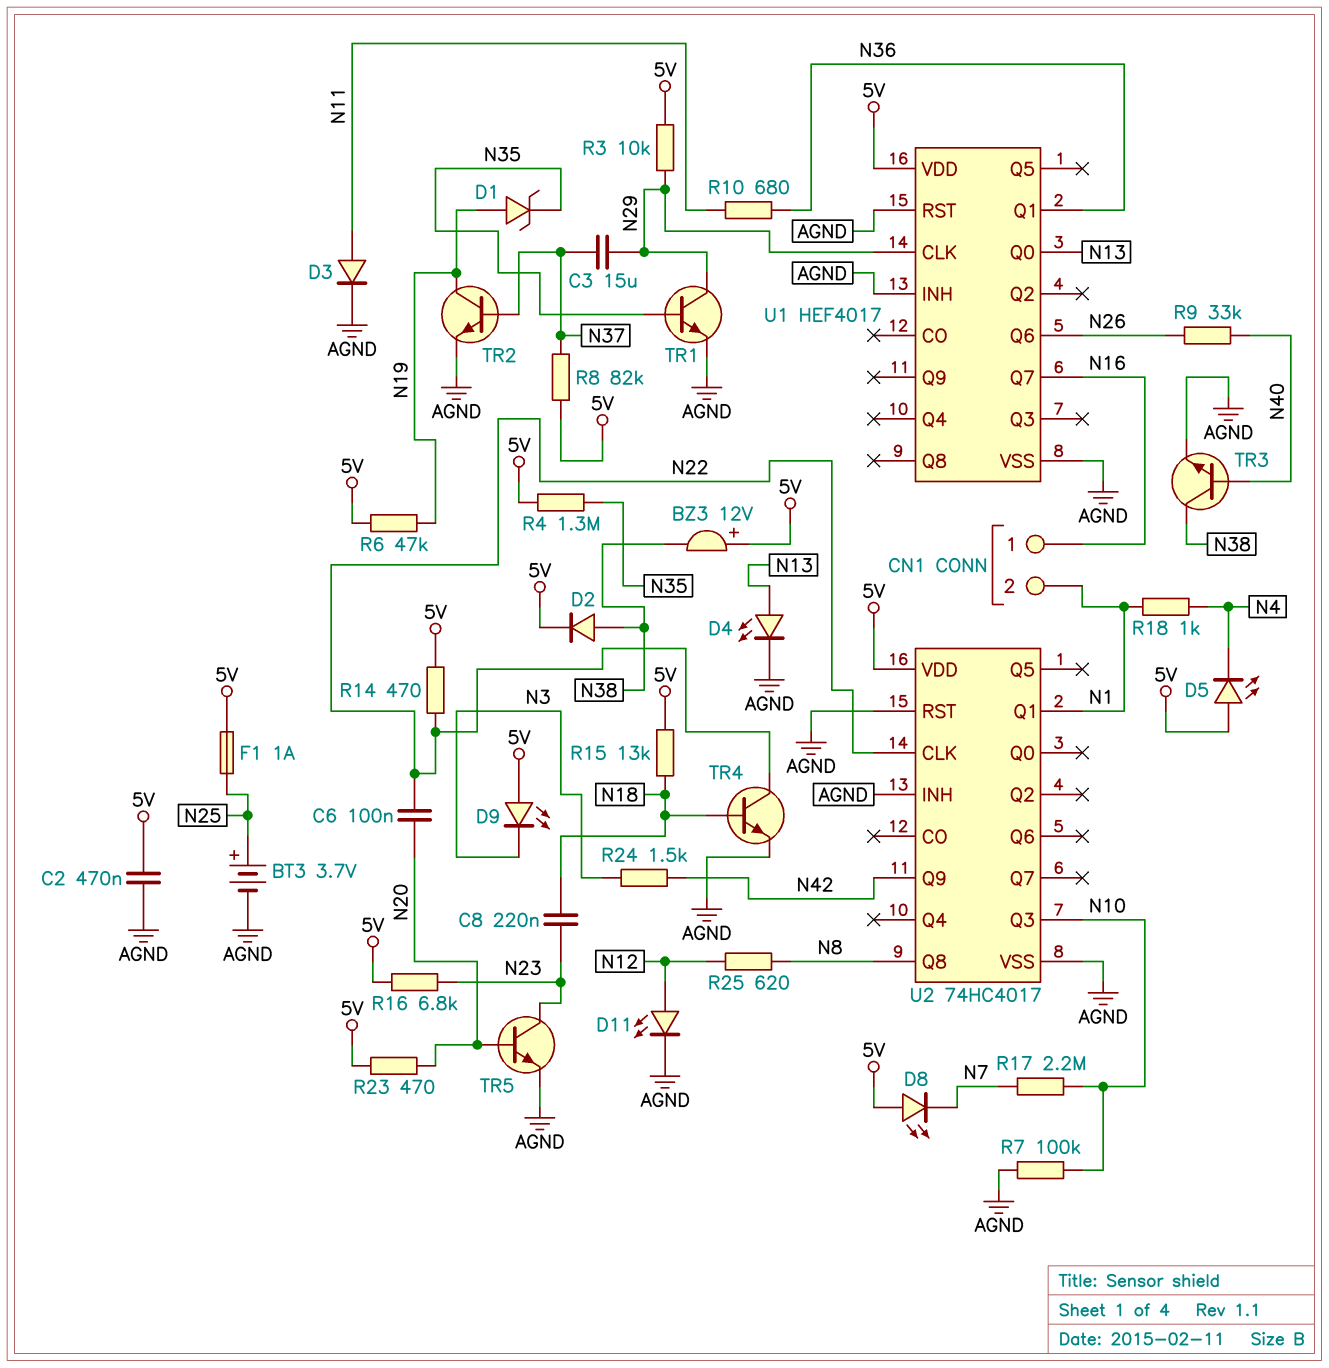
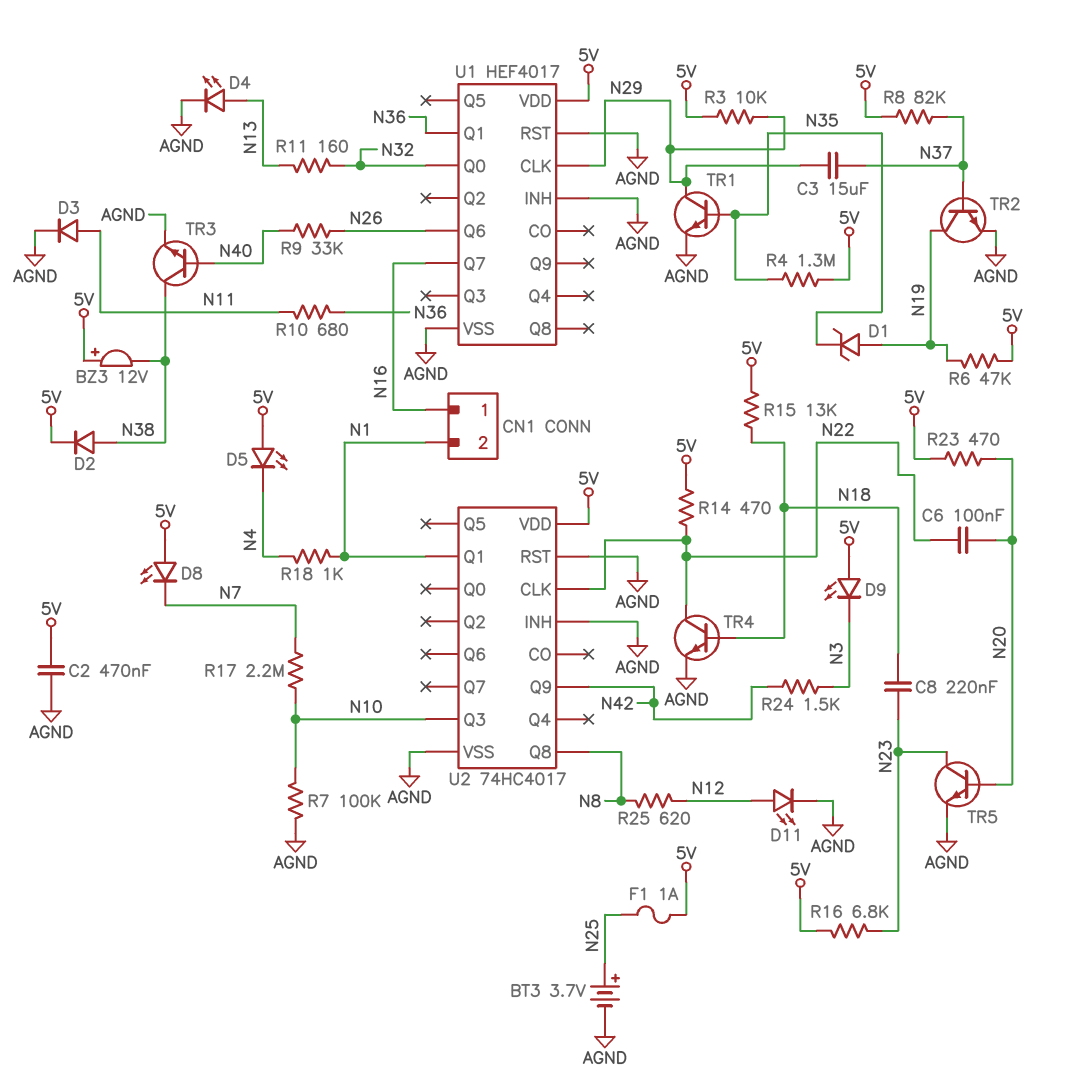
R11: none -> 160 (N13, N32)
U1 pin Q0: N13 -> N32

